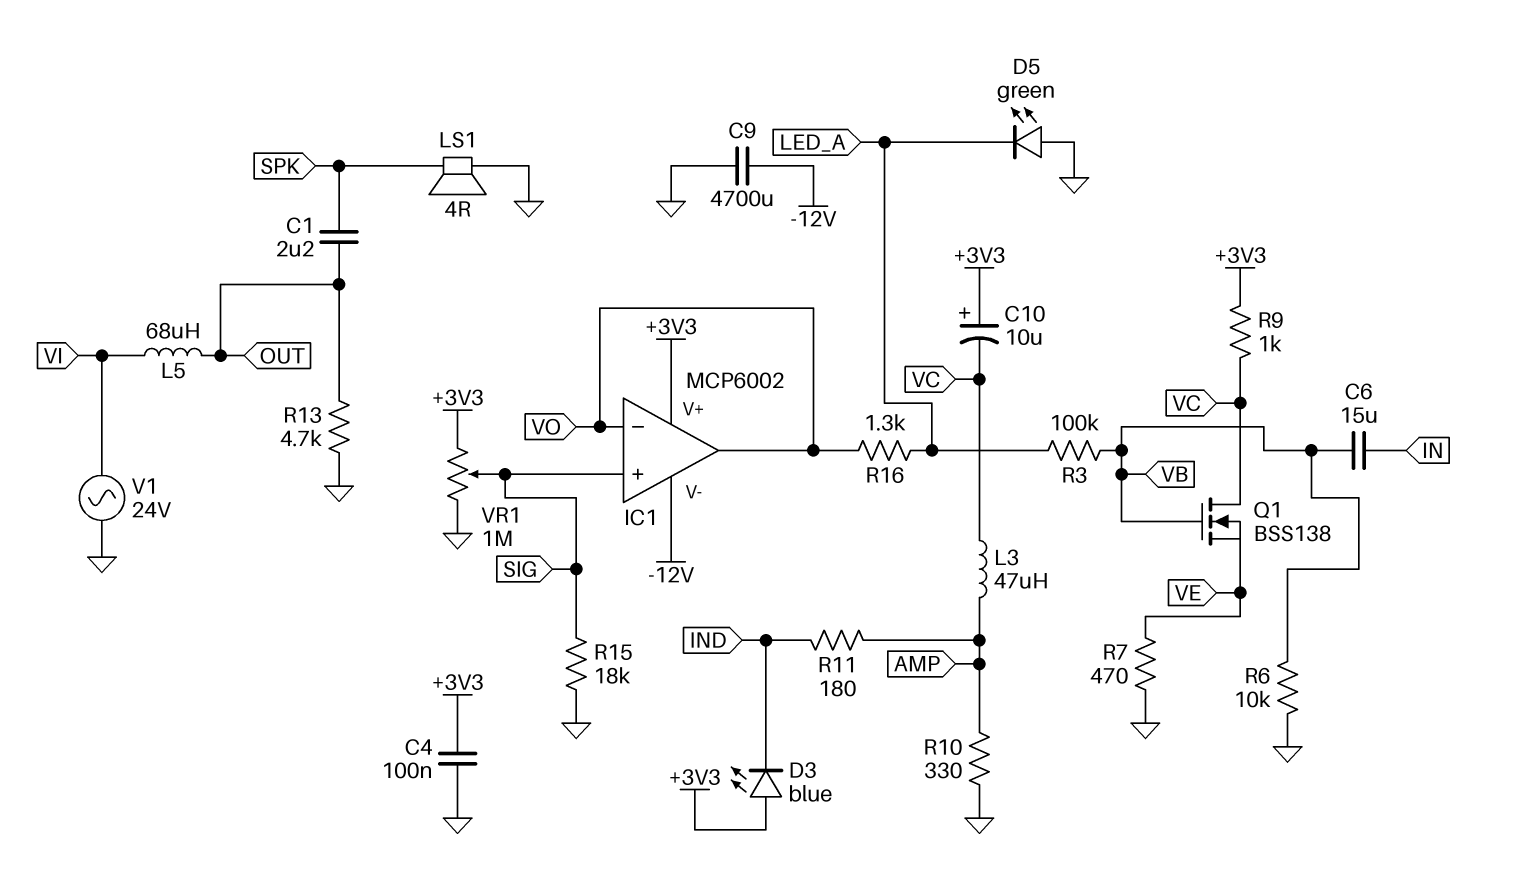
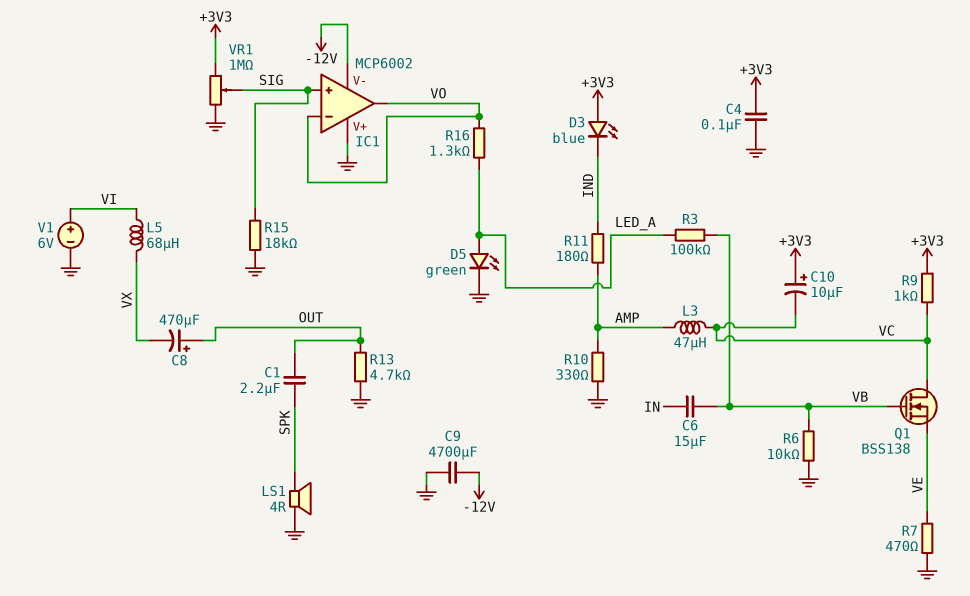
C8: none -> 470uF (plus OUT, minus VX)
D5: LED green (A GND, K LED_A) -> LED green (A LED_A, K GND)
IC1 pin V+: +3V3 -> GND
L5: 68uH (OUT, VI) -> 68uH (VI, VX)
V1: AC 24V (GND, VI) -> 6V (plus VI, minus GND)

